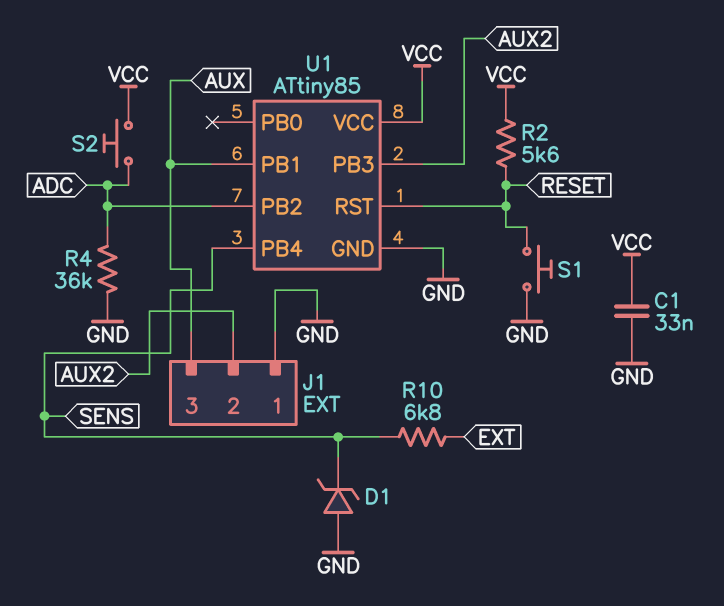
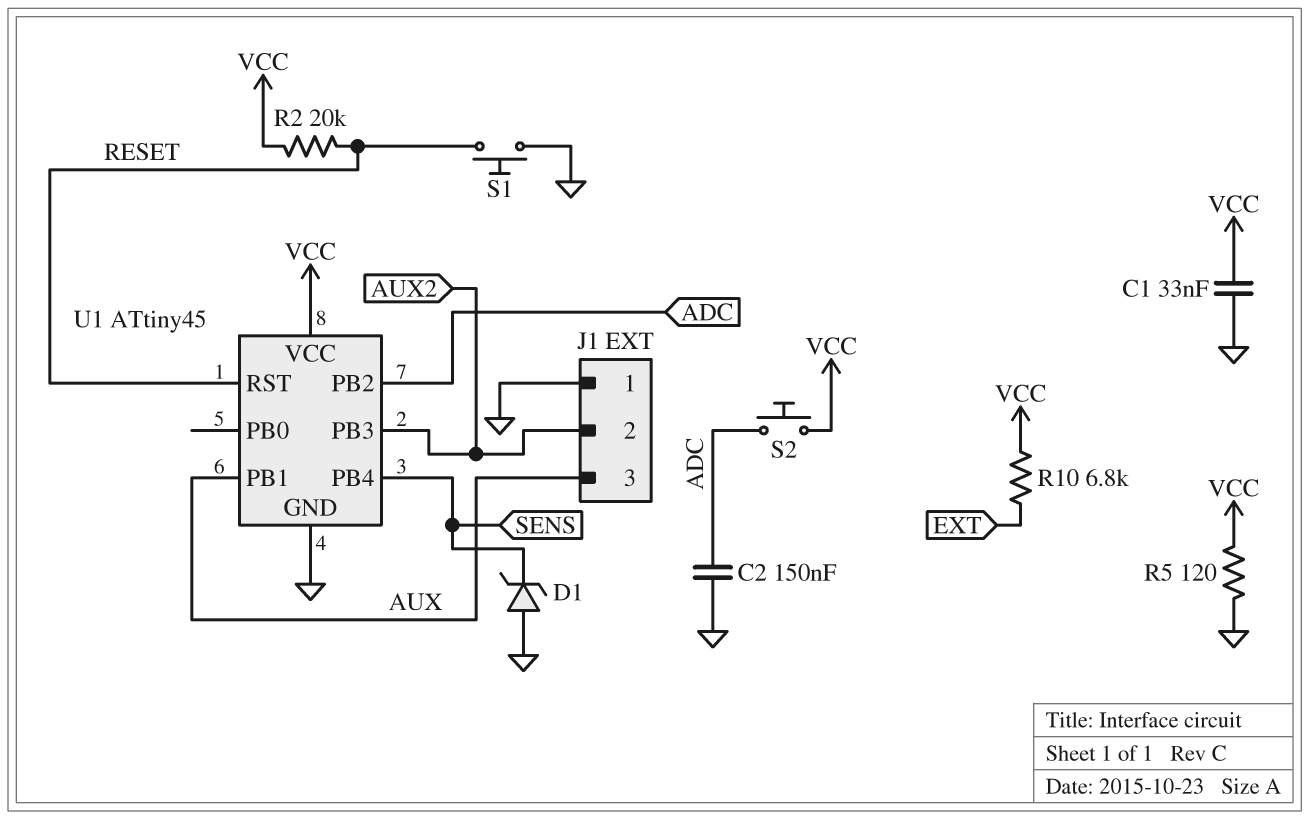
C2: none -> 150nF (ADC, GND)
R2: 5.6k (RESET, VCC) -> 20k (RESET, VCC)
R4: 36k (ADC, GND) -> none
R5: none -> 120 (GND, VCC)
R10: 6.8k (EXT, SENS) -> 6.8k (EXT, VCC)
U1: ATtiny85 -> ATtiny45

